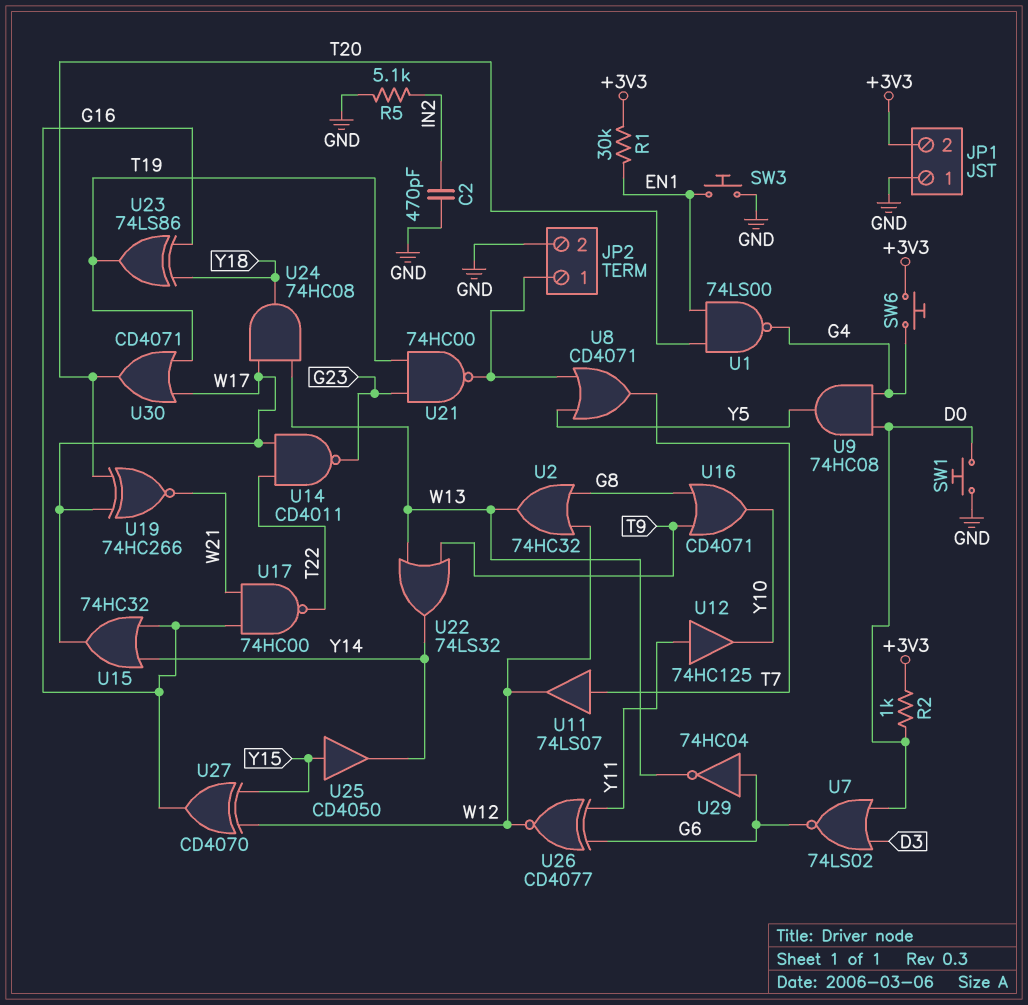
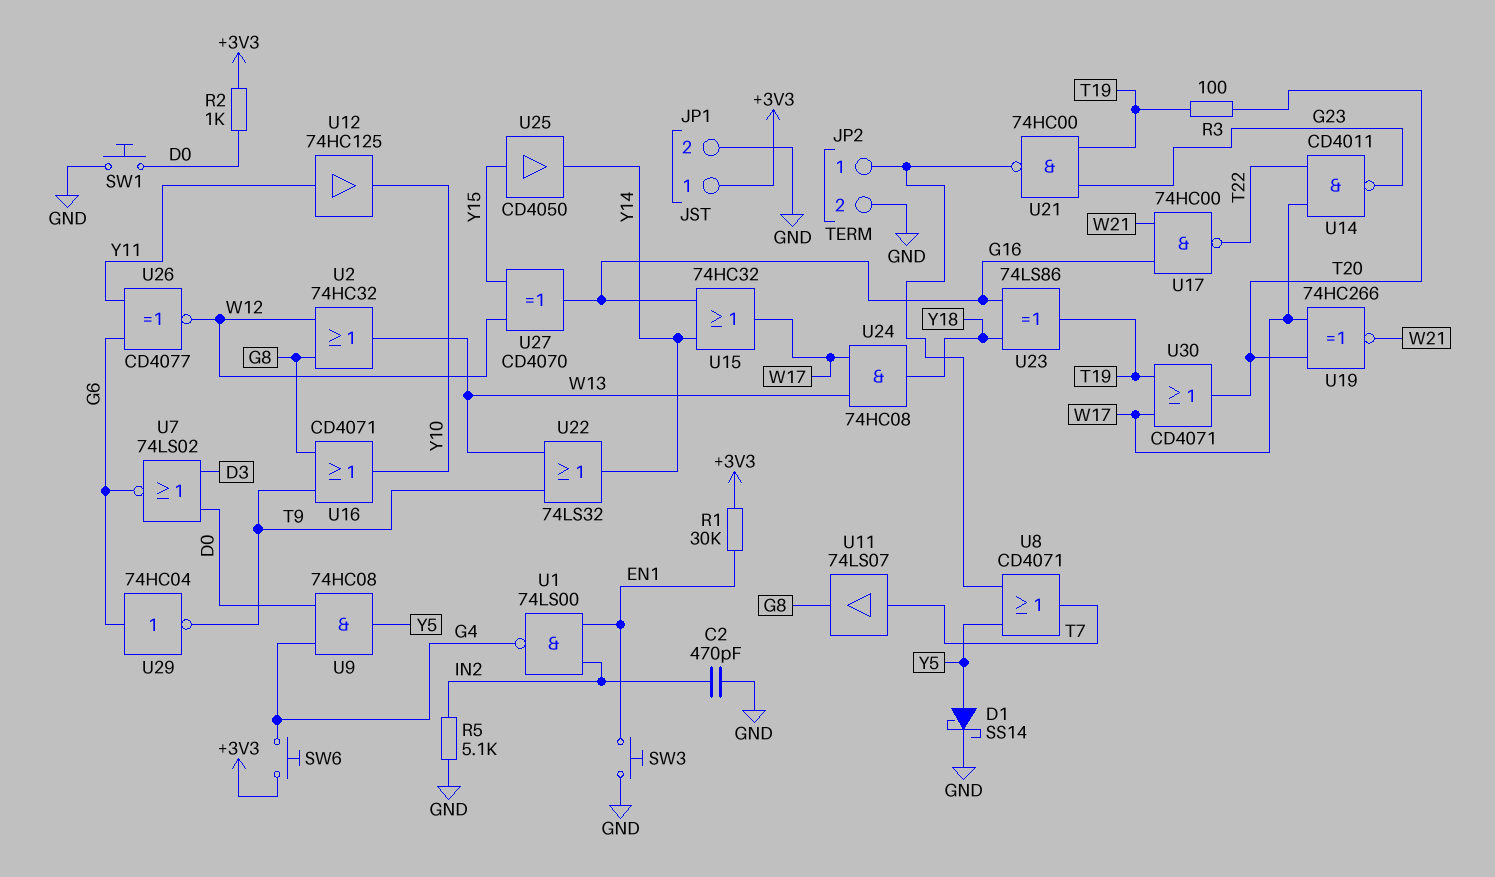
D1: none -> schottky SS14 (A Y5, K GND)
JP1 pin 1: GND -> +3V3
JP1 pin 2: +3V3 -> GND
R3: none -> 100 (T19, T20)
U1: NAND 74LS00 (in EN1, in T20, out G4) -> NAND 74LS00 (in EN1, in IN2, out G4)
U11: buffer 74LS07 (in T7, out W12) -> buffer 74LS07 (in T7, out G8)
U29: NOT 74HC04 (in G6, out W13) -> NOT 74HC04 (in G6, out T9)

